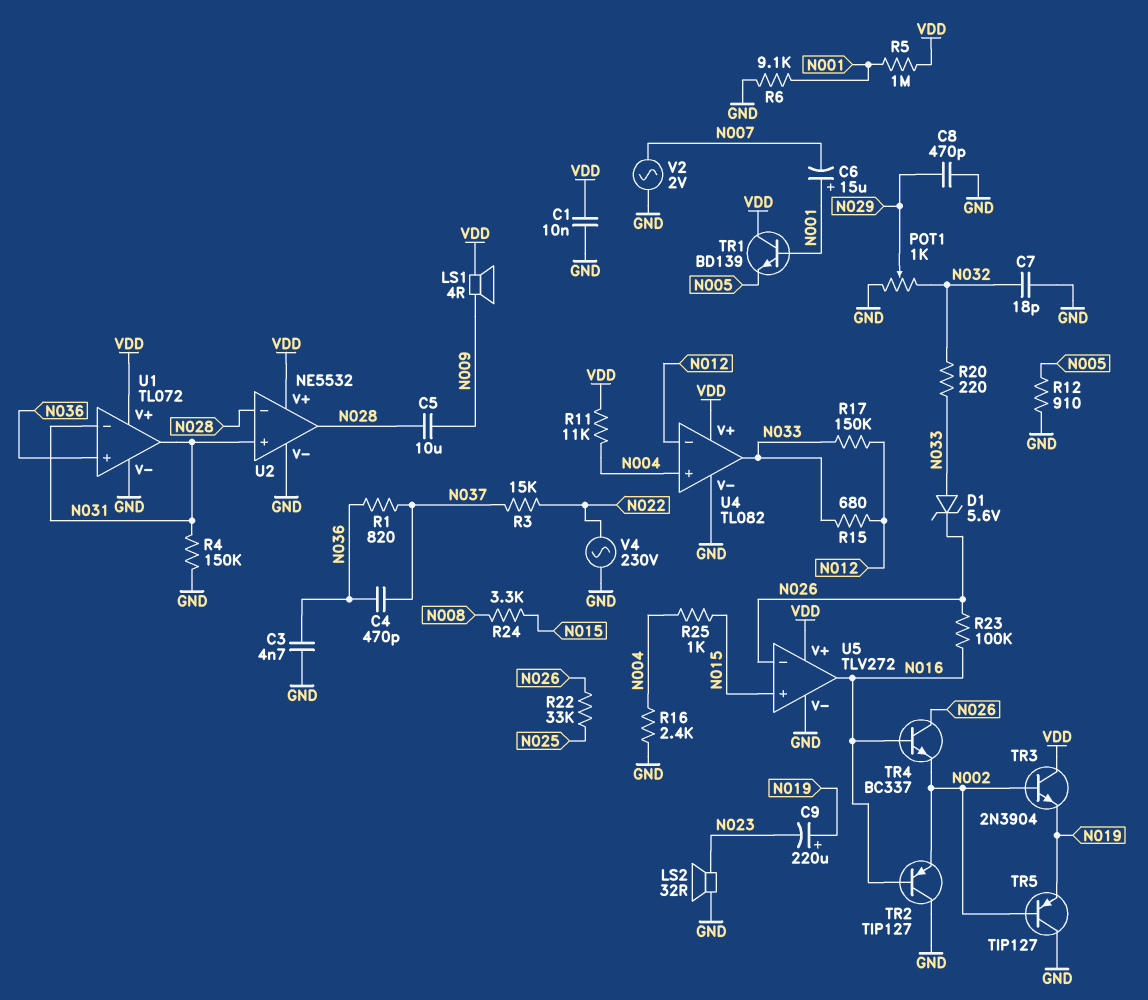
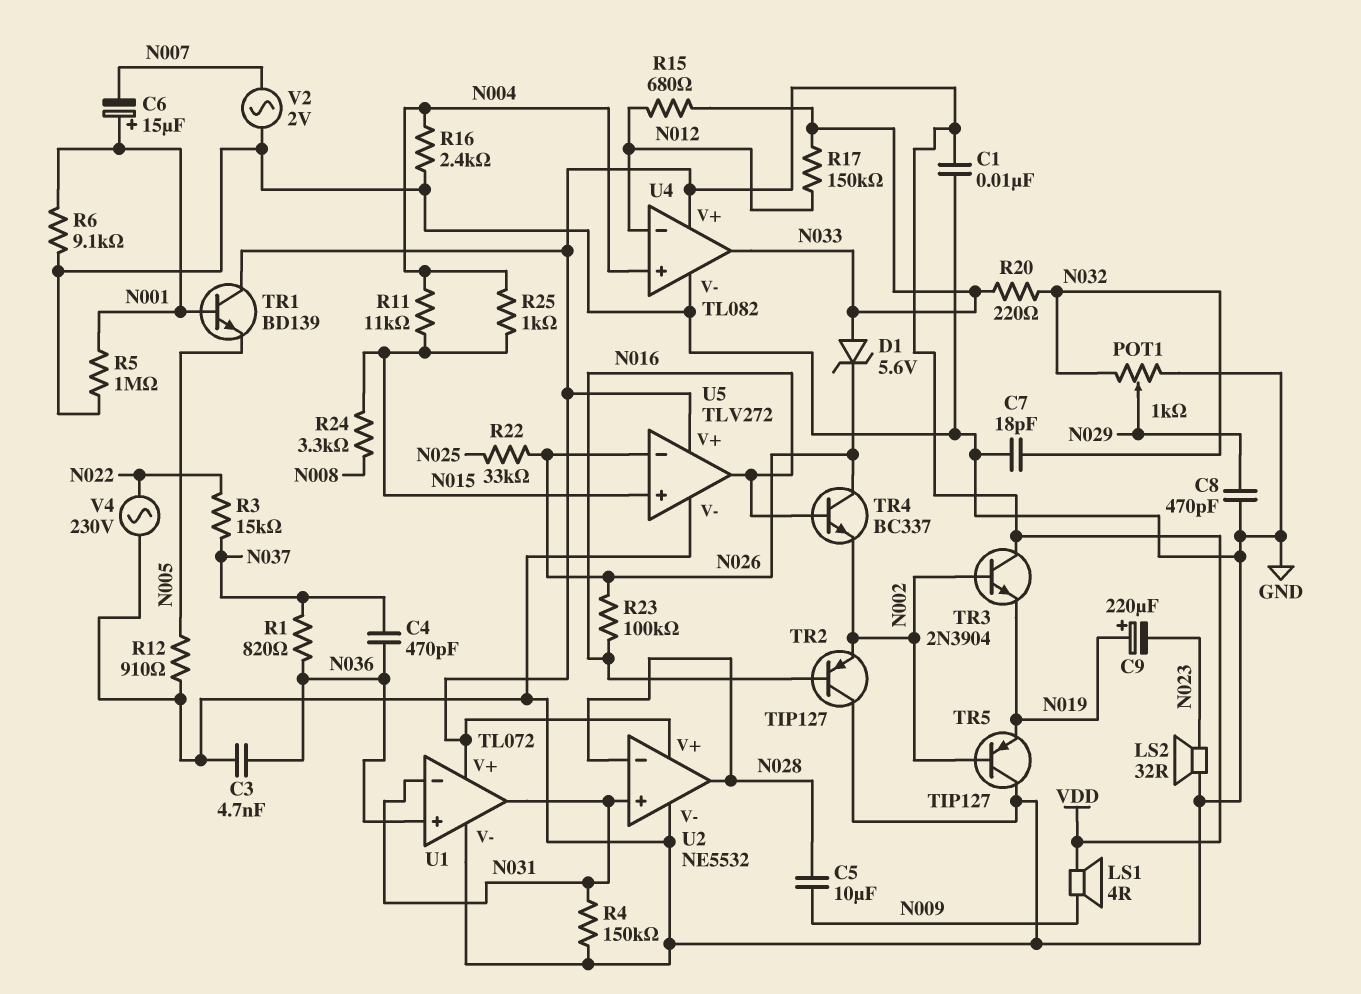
R5: 1M (N001, VDD) -> 1M (GND, N001)
R11: 11k (N004, VDD) -> 11k (N004, N015)

